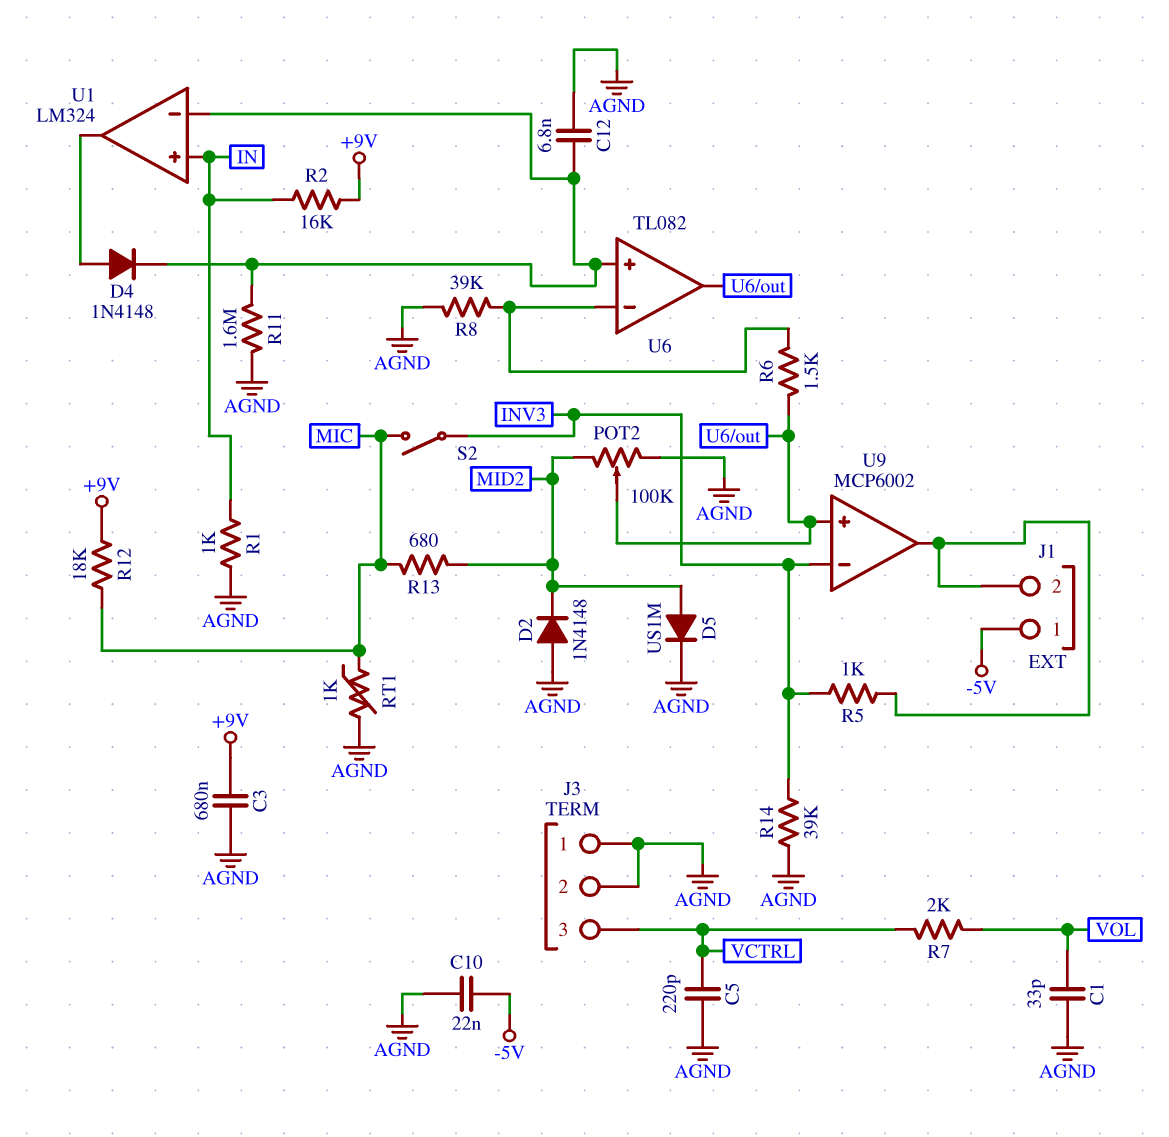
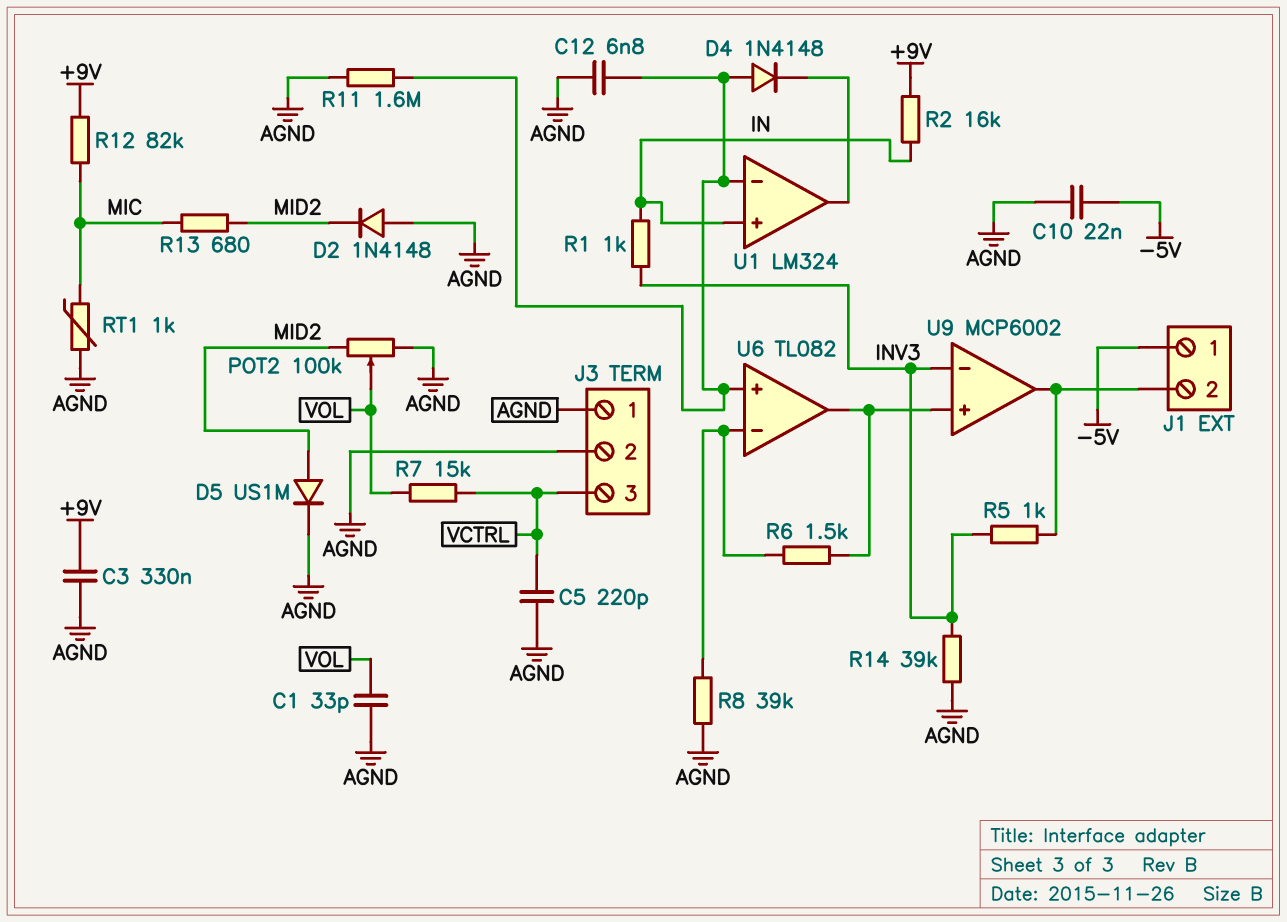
C3: 680nF (+9V, AGND) -> 330nF (+9V, AGND)
D4: diode 1N4148 (A U1/out, K U1/in-) -> diode 1N4148 (A U1/in-, K U1/out)
POT2: 100k (AGND, MID2, wiper U6/out) -> 100k (AGND, MID2, wiper VOL)
R1: 1k (AGND, IN) -> 1k (IN, INV3)
R7: 2k (VCTRL, VOL) -> 15k (VCTRL, VOL)
R12: 18k (+9V, MIC) -> 82k (+9V, MIC)
S2: switch (INV3, MIC) -> none

